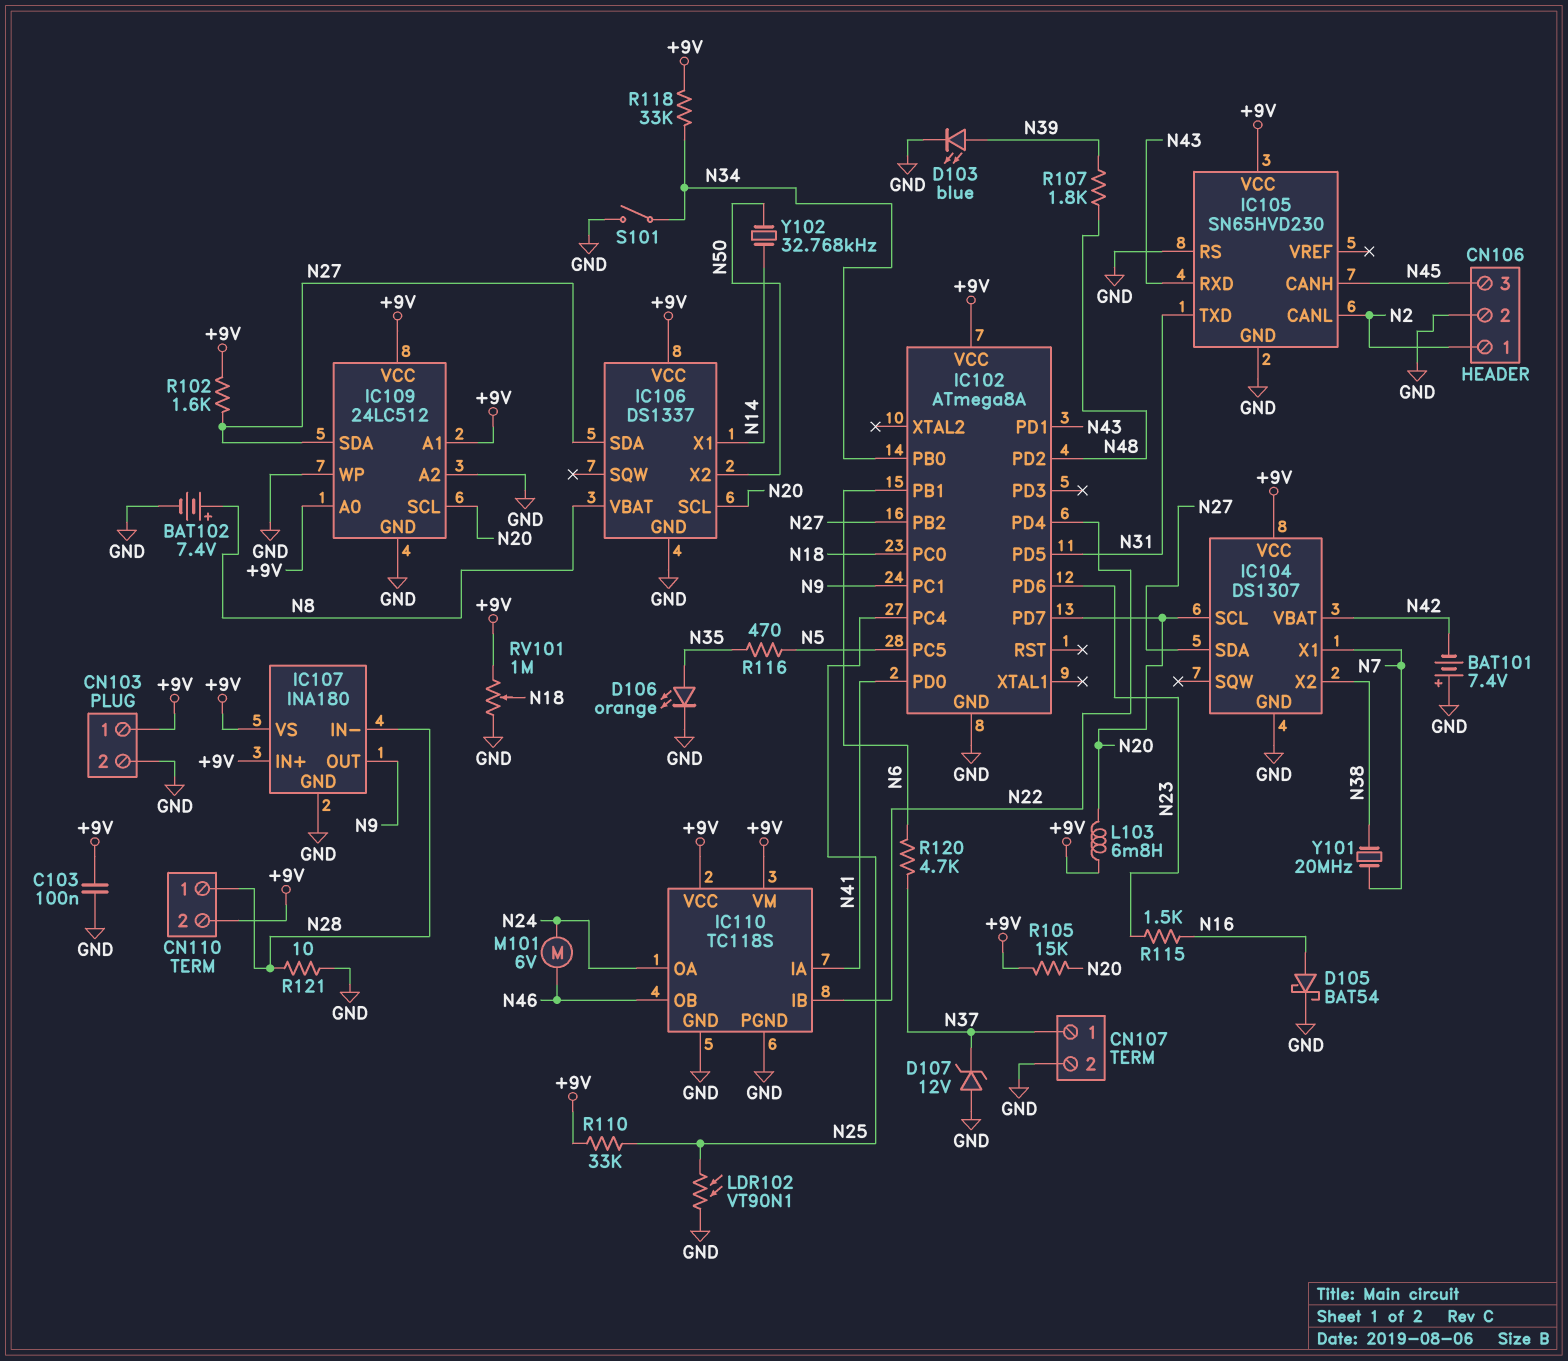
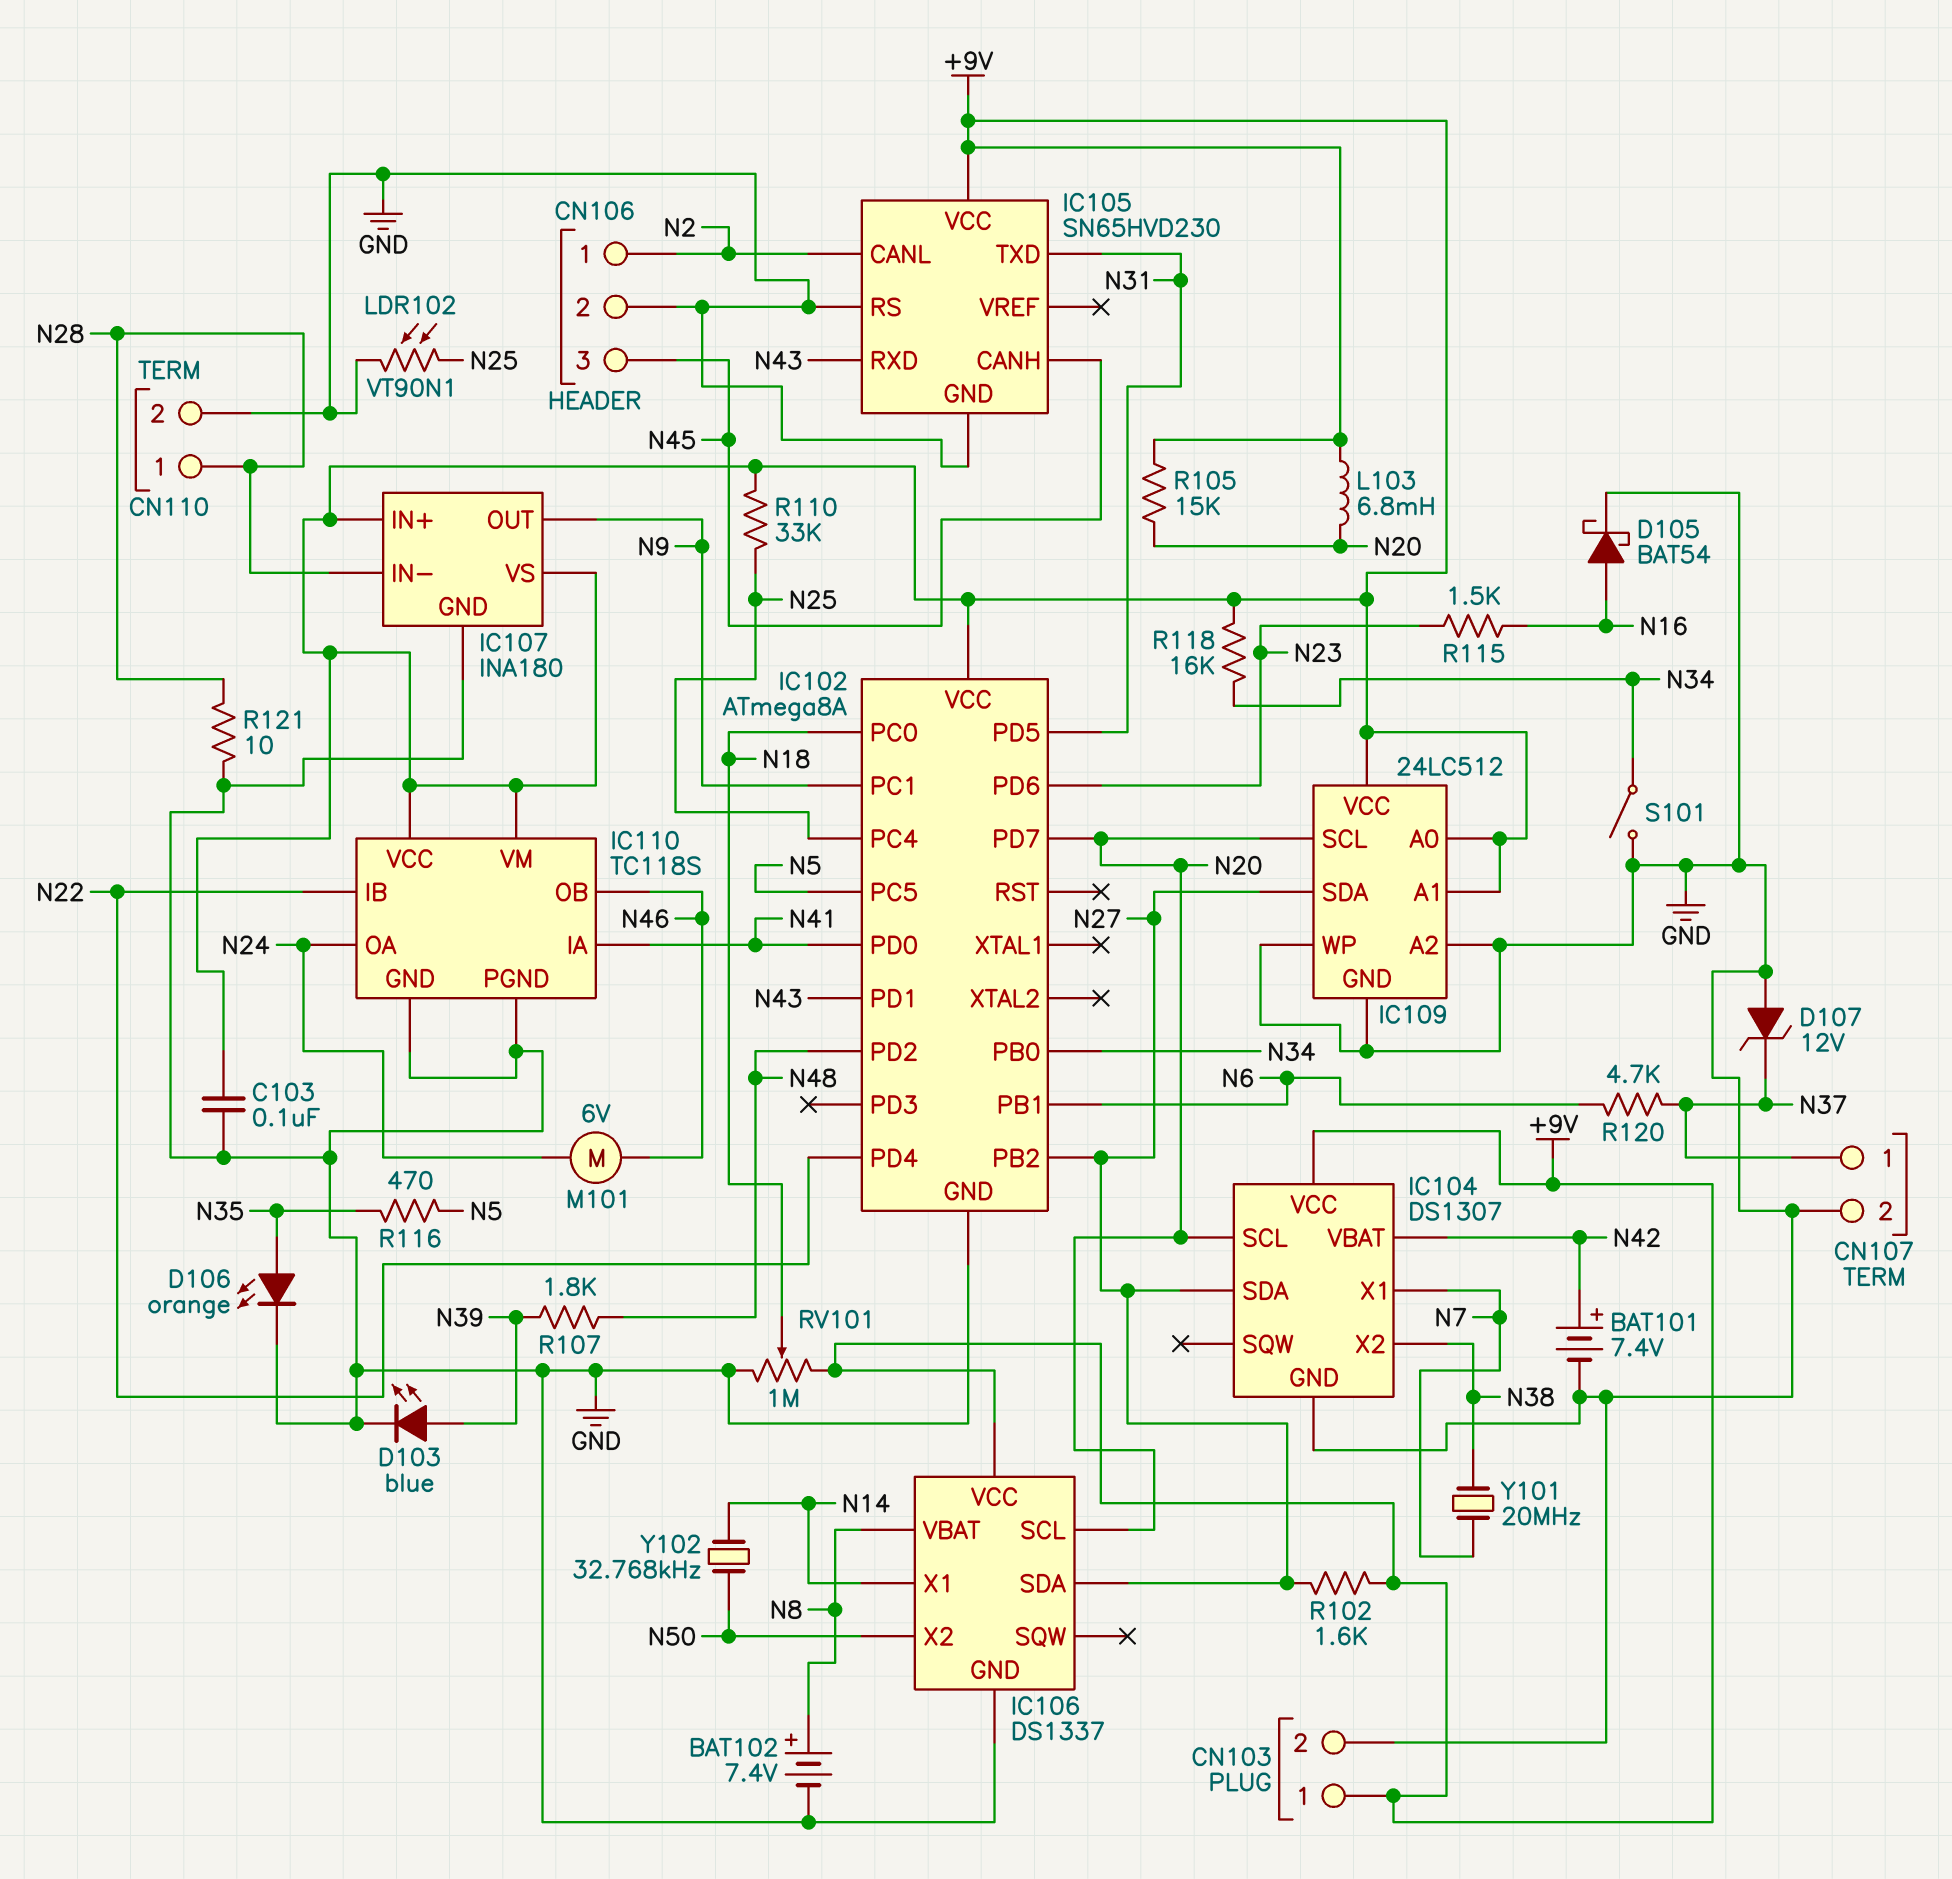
BAT101: 7.4V (plus GND, minus N42) -> 7.4V (plus N42, minus GND)
CN110 pin 2: +9V -> GND
R118: 33k (+9V, N34) -> 16k (+9V, N34)

